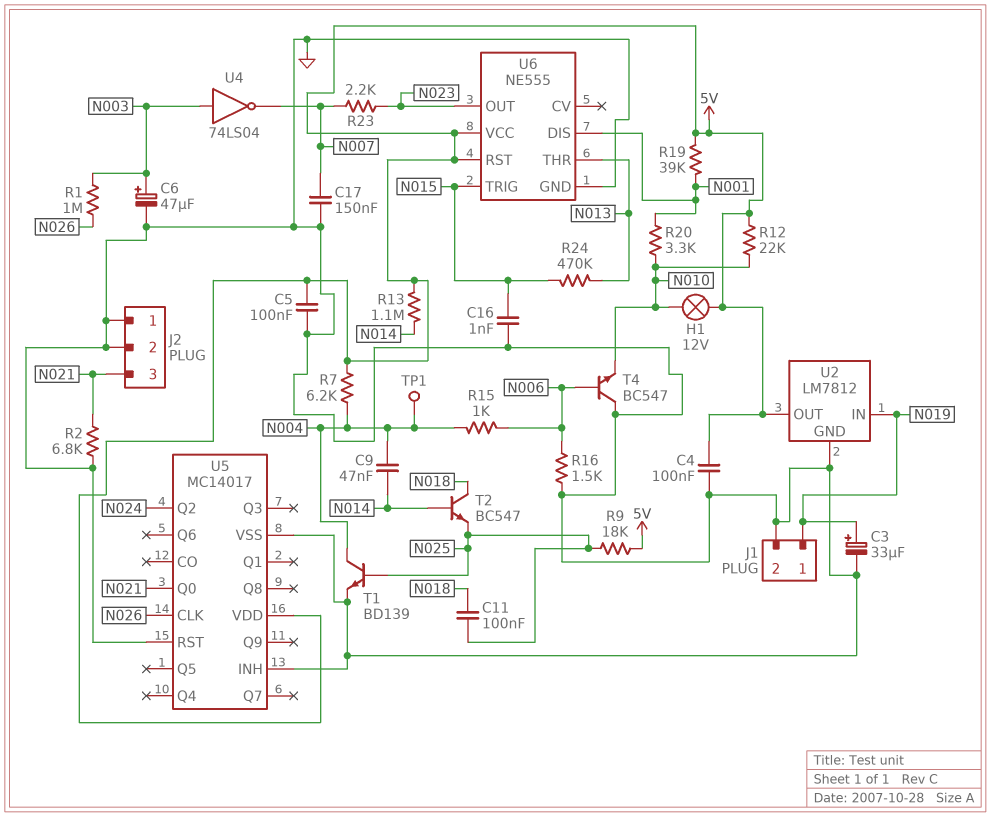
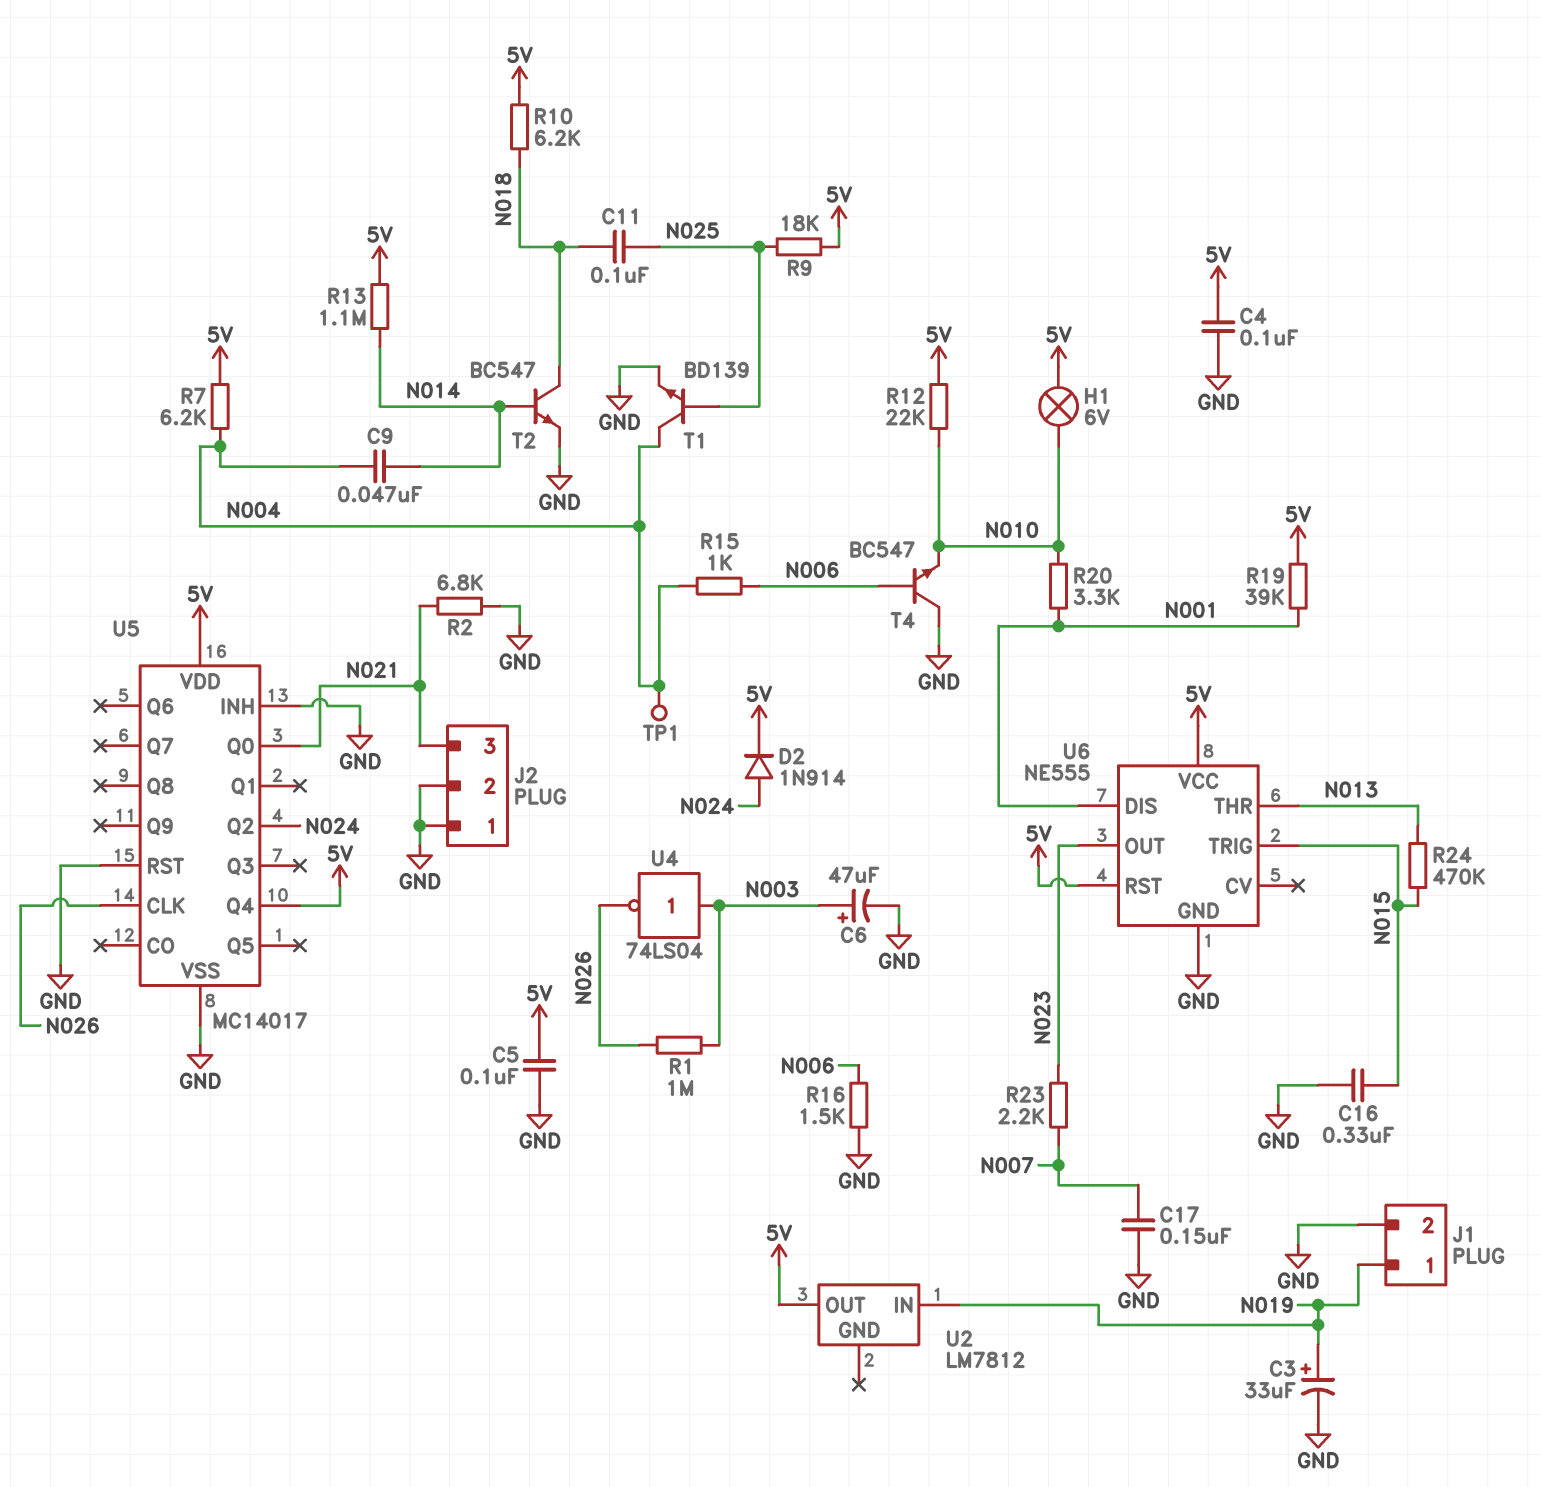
C16: 1nF (GND, N015) -> 330nF (GND, N015)
D2: none -> diode 1N914 (A N024, K 5V)
H1: lamp 12V (5V, N010) -> lamp 6V (5V, N010)
R10: none -> 6.2k (5V, N018)
T2: NPN BC547 (B N014, C N018, E N025) -> NPN BC547 (B N014, C N018, E GND)
U2 pin GND: GND -> none
U4: NOT 74LS04 (in N003, out N007) -> NOT 74LS04 (in N003, out N026)
U5 pin Q4: none -> 5V

